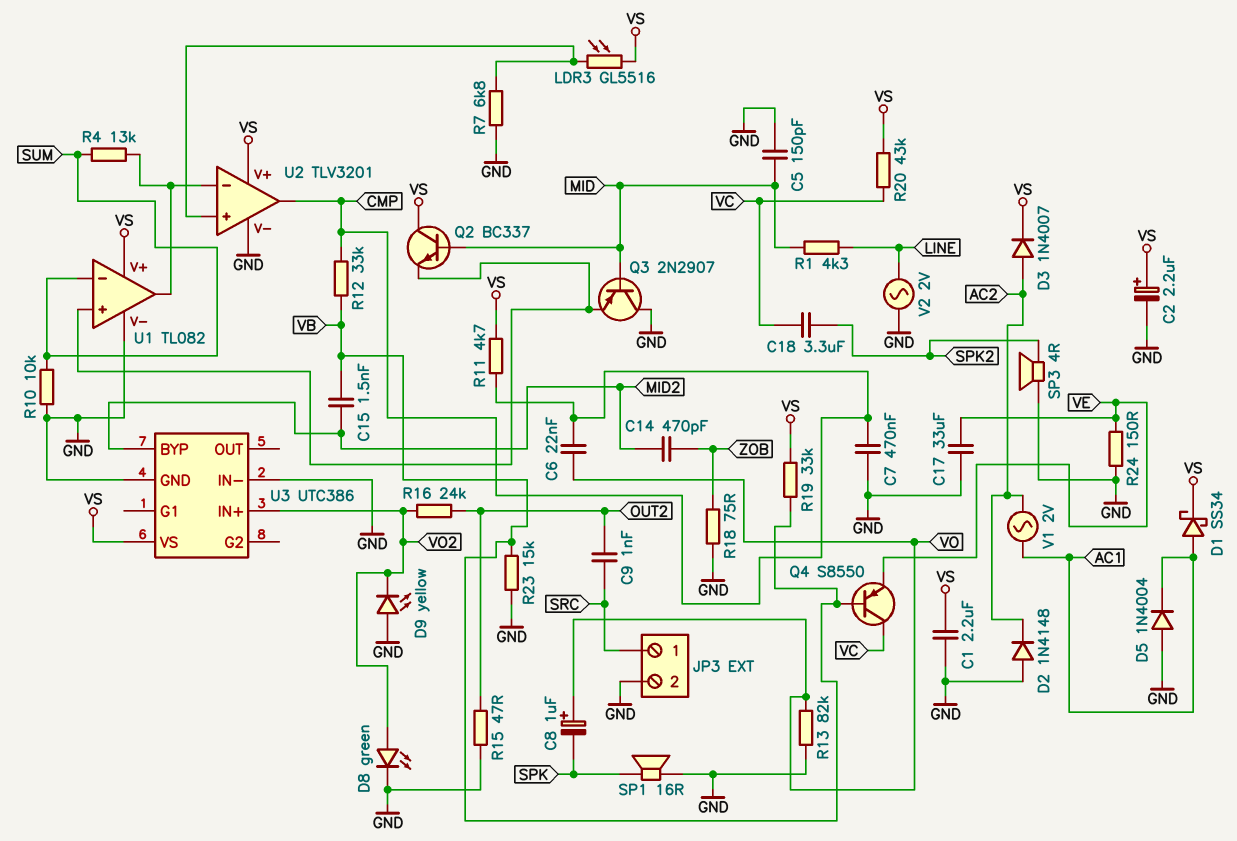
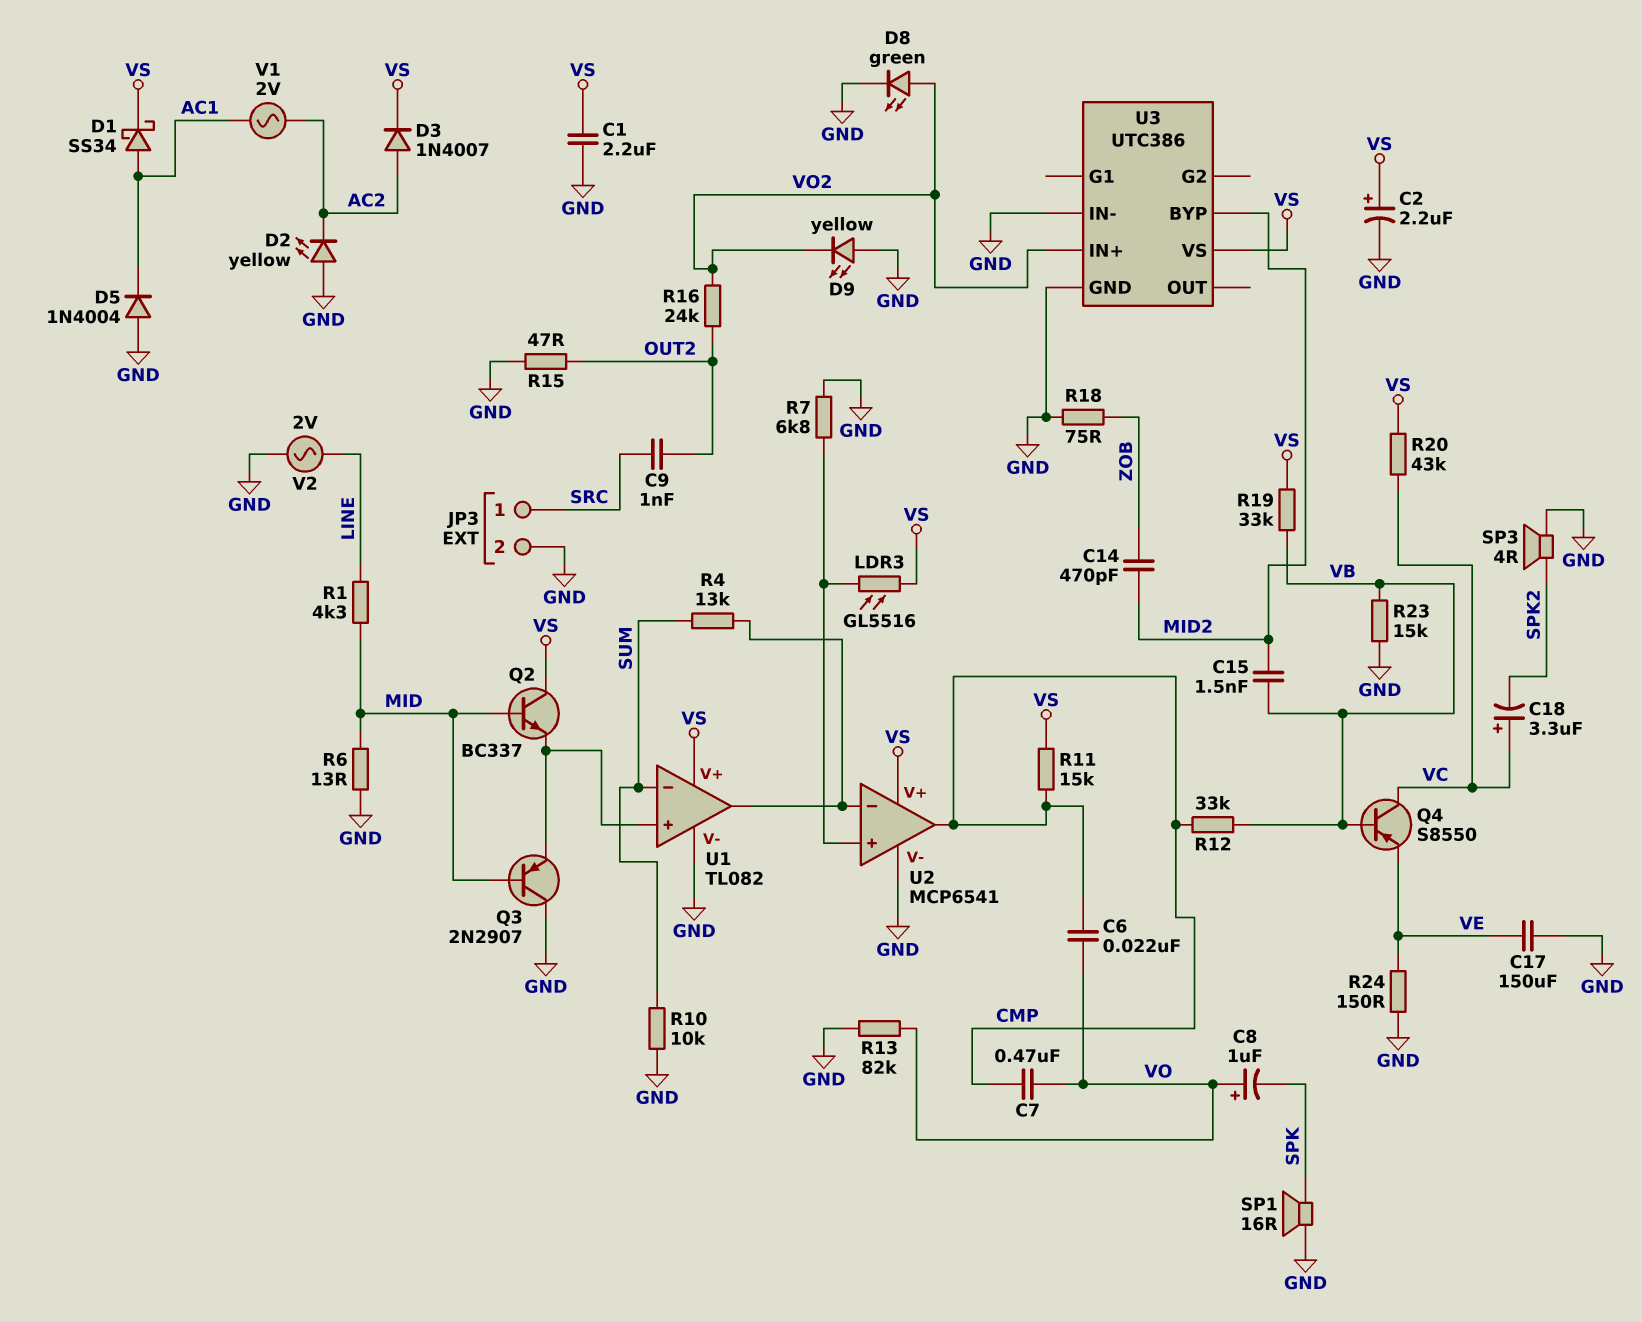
C5: 150pF (GND, MID) -> none
C7: 470nF (CMP, GND) -> 470nF (CMP, VO)
C17: 33uF (GND, VE) -> 150uF (GND, VE)
C18: 3.3uF (SPK2, VC) -> 3.3uF (plus VC, minus SPK2)
D2: diode 1N4148 (A GND, K AC2) -> LED yellow (A GND, K AC2)
R6: none -> 13 (GND, MID)
R11: 4.7k (CMP, VS) -> 15k (CMP, VS)
U2: TLV3201 -> MCP6541

